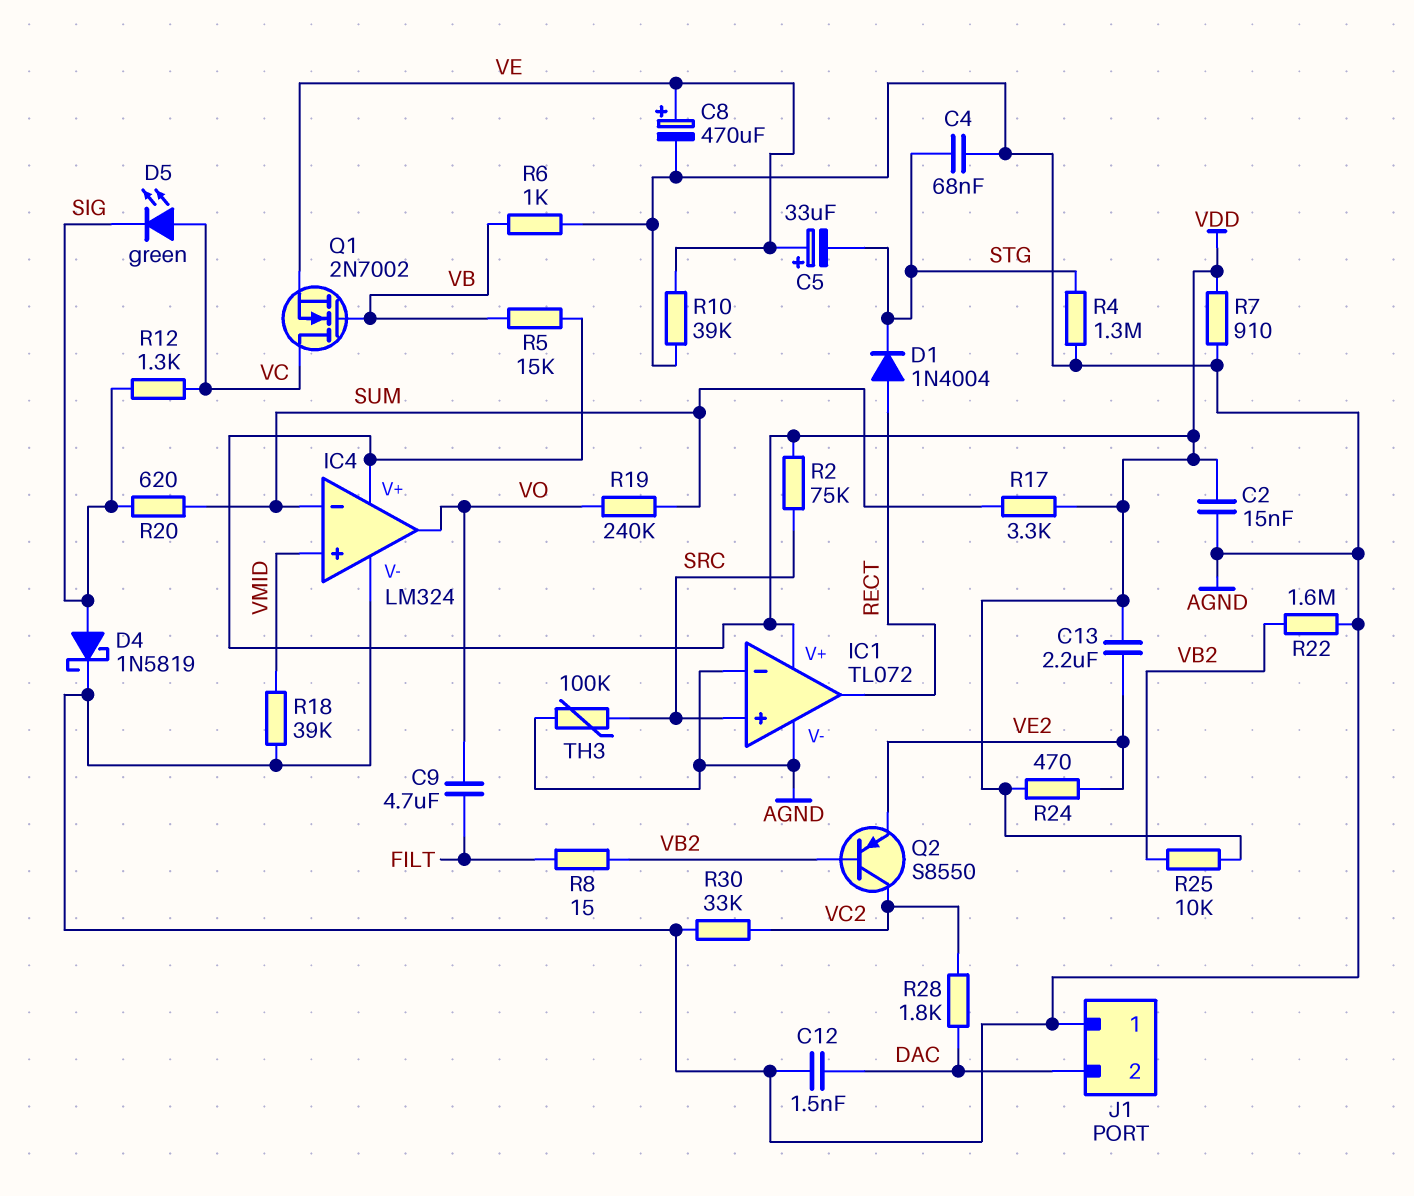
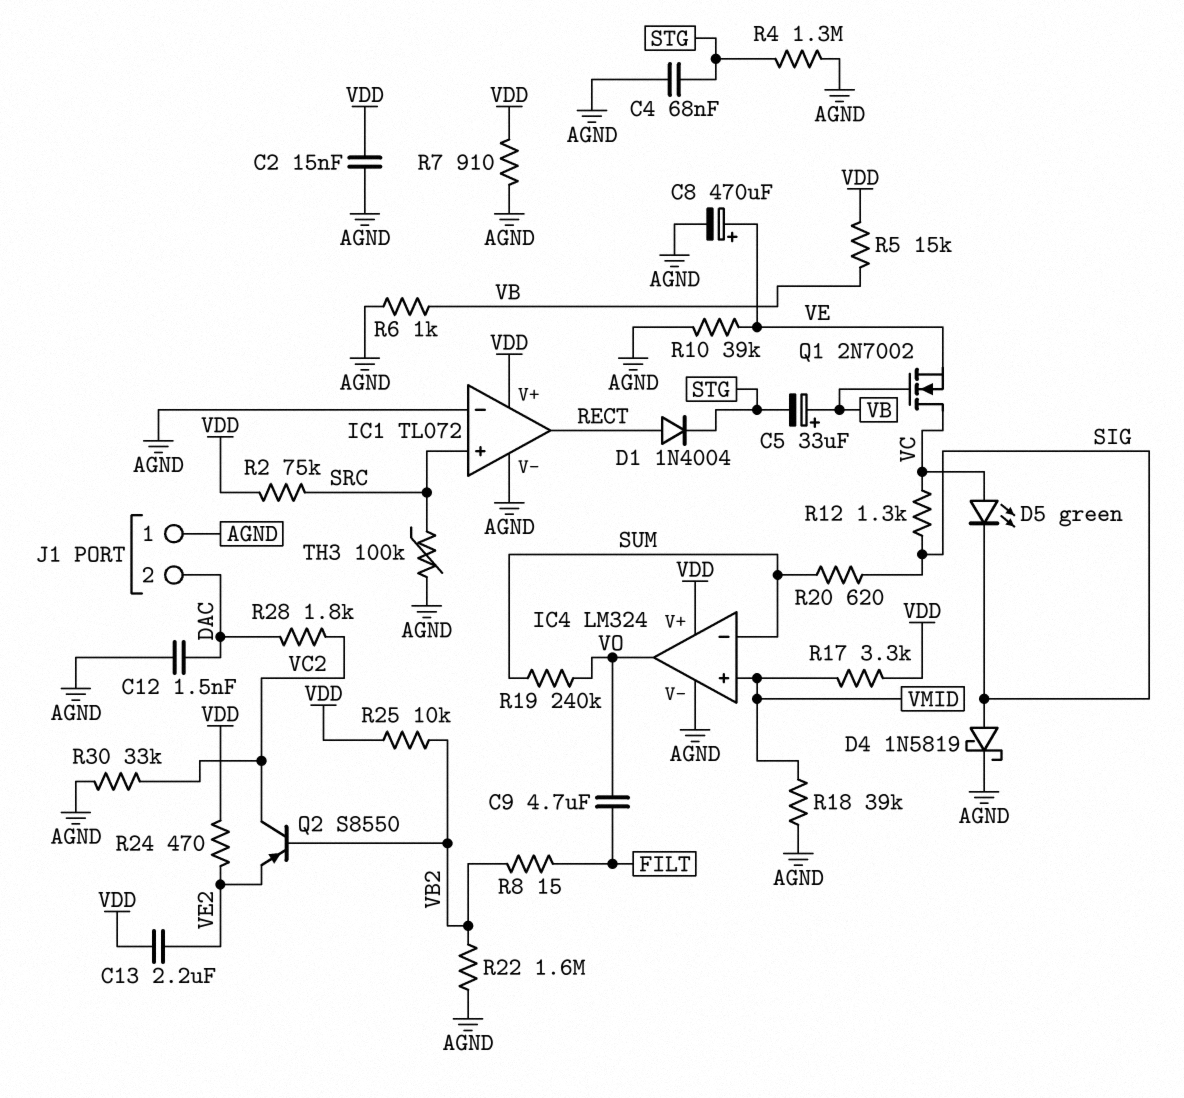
C5: 33uF (plus VE, minus STG) -> 33uF (plus VB, minus STG)
R17: 3.3k (SUM, VDD) -> 3.3k (VDD, VMID)

